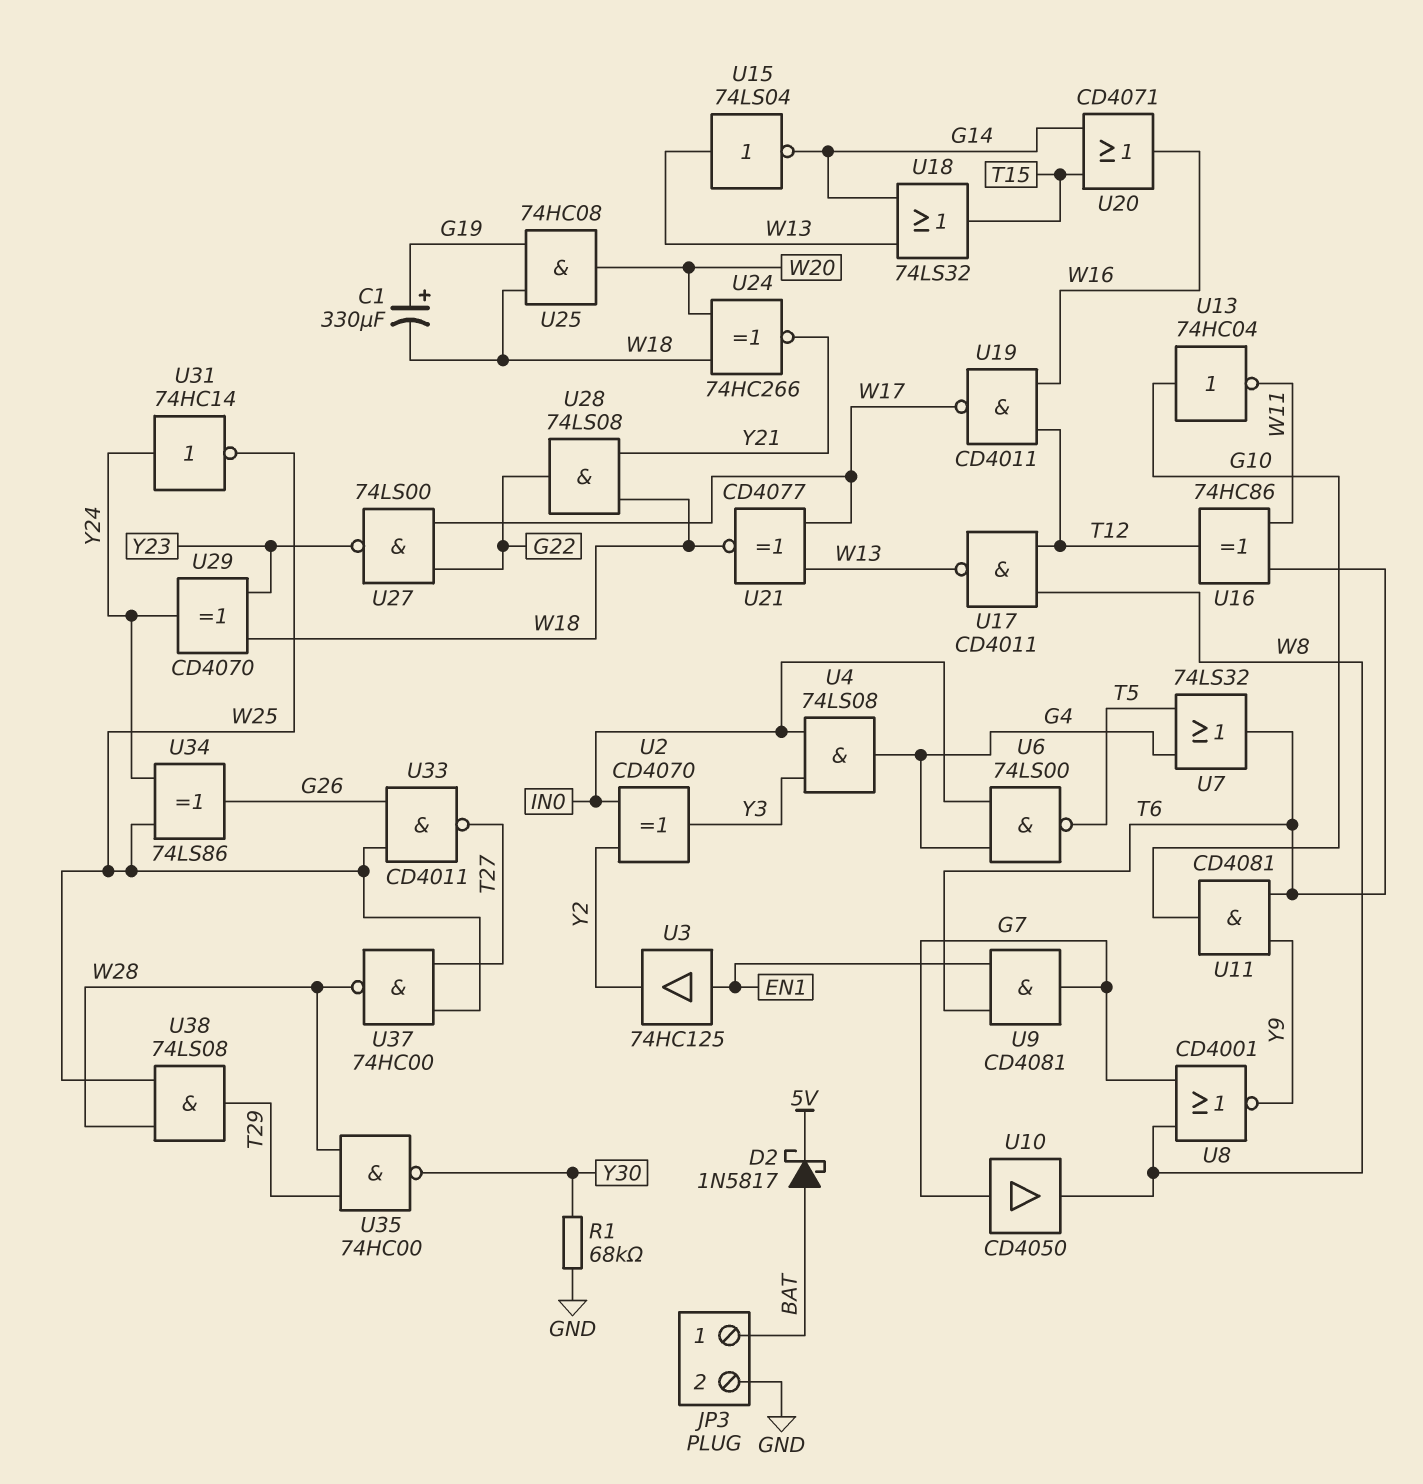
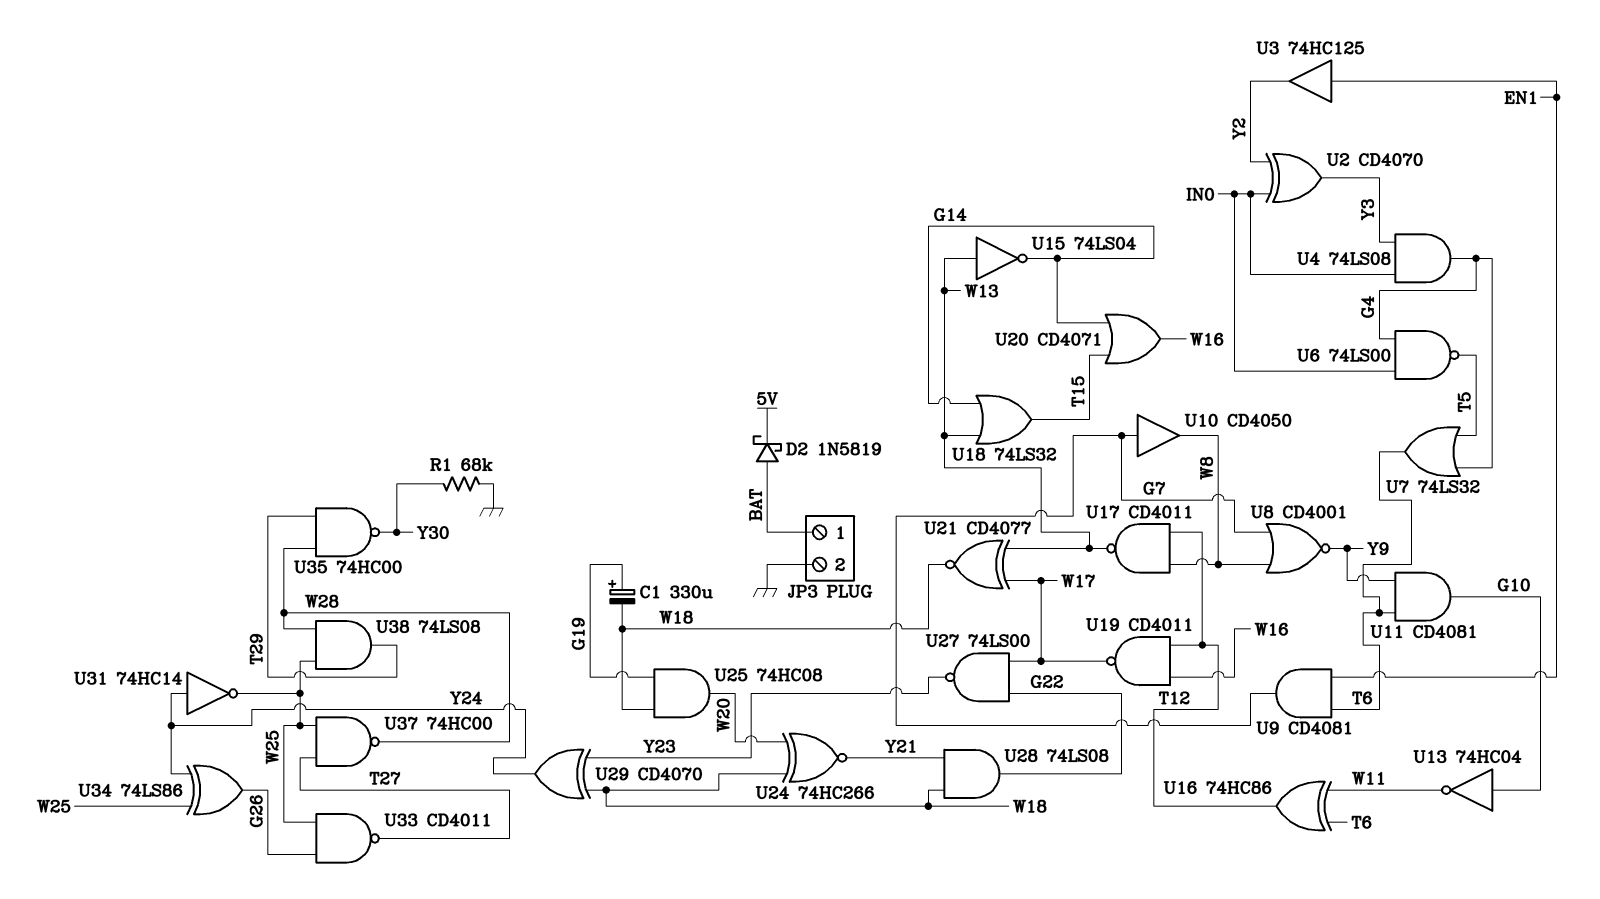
D2: schottky 1N5817 (A BAT, K 5V) -> schottky 1N5819 (A BAT, K 5V)

